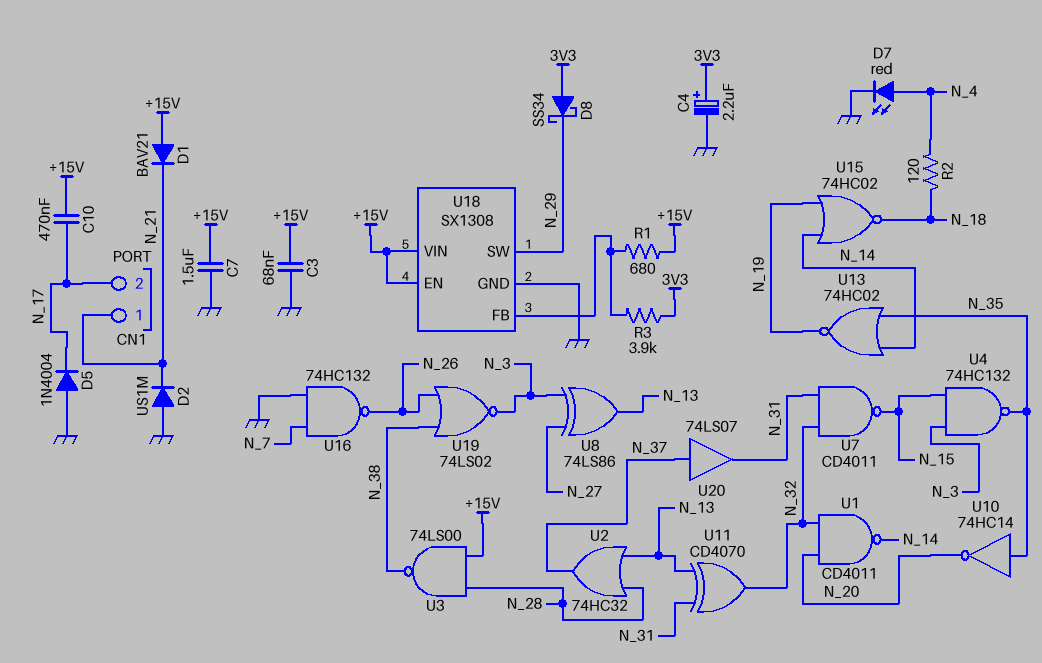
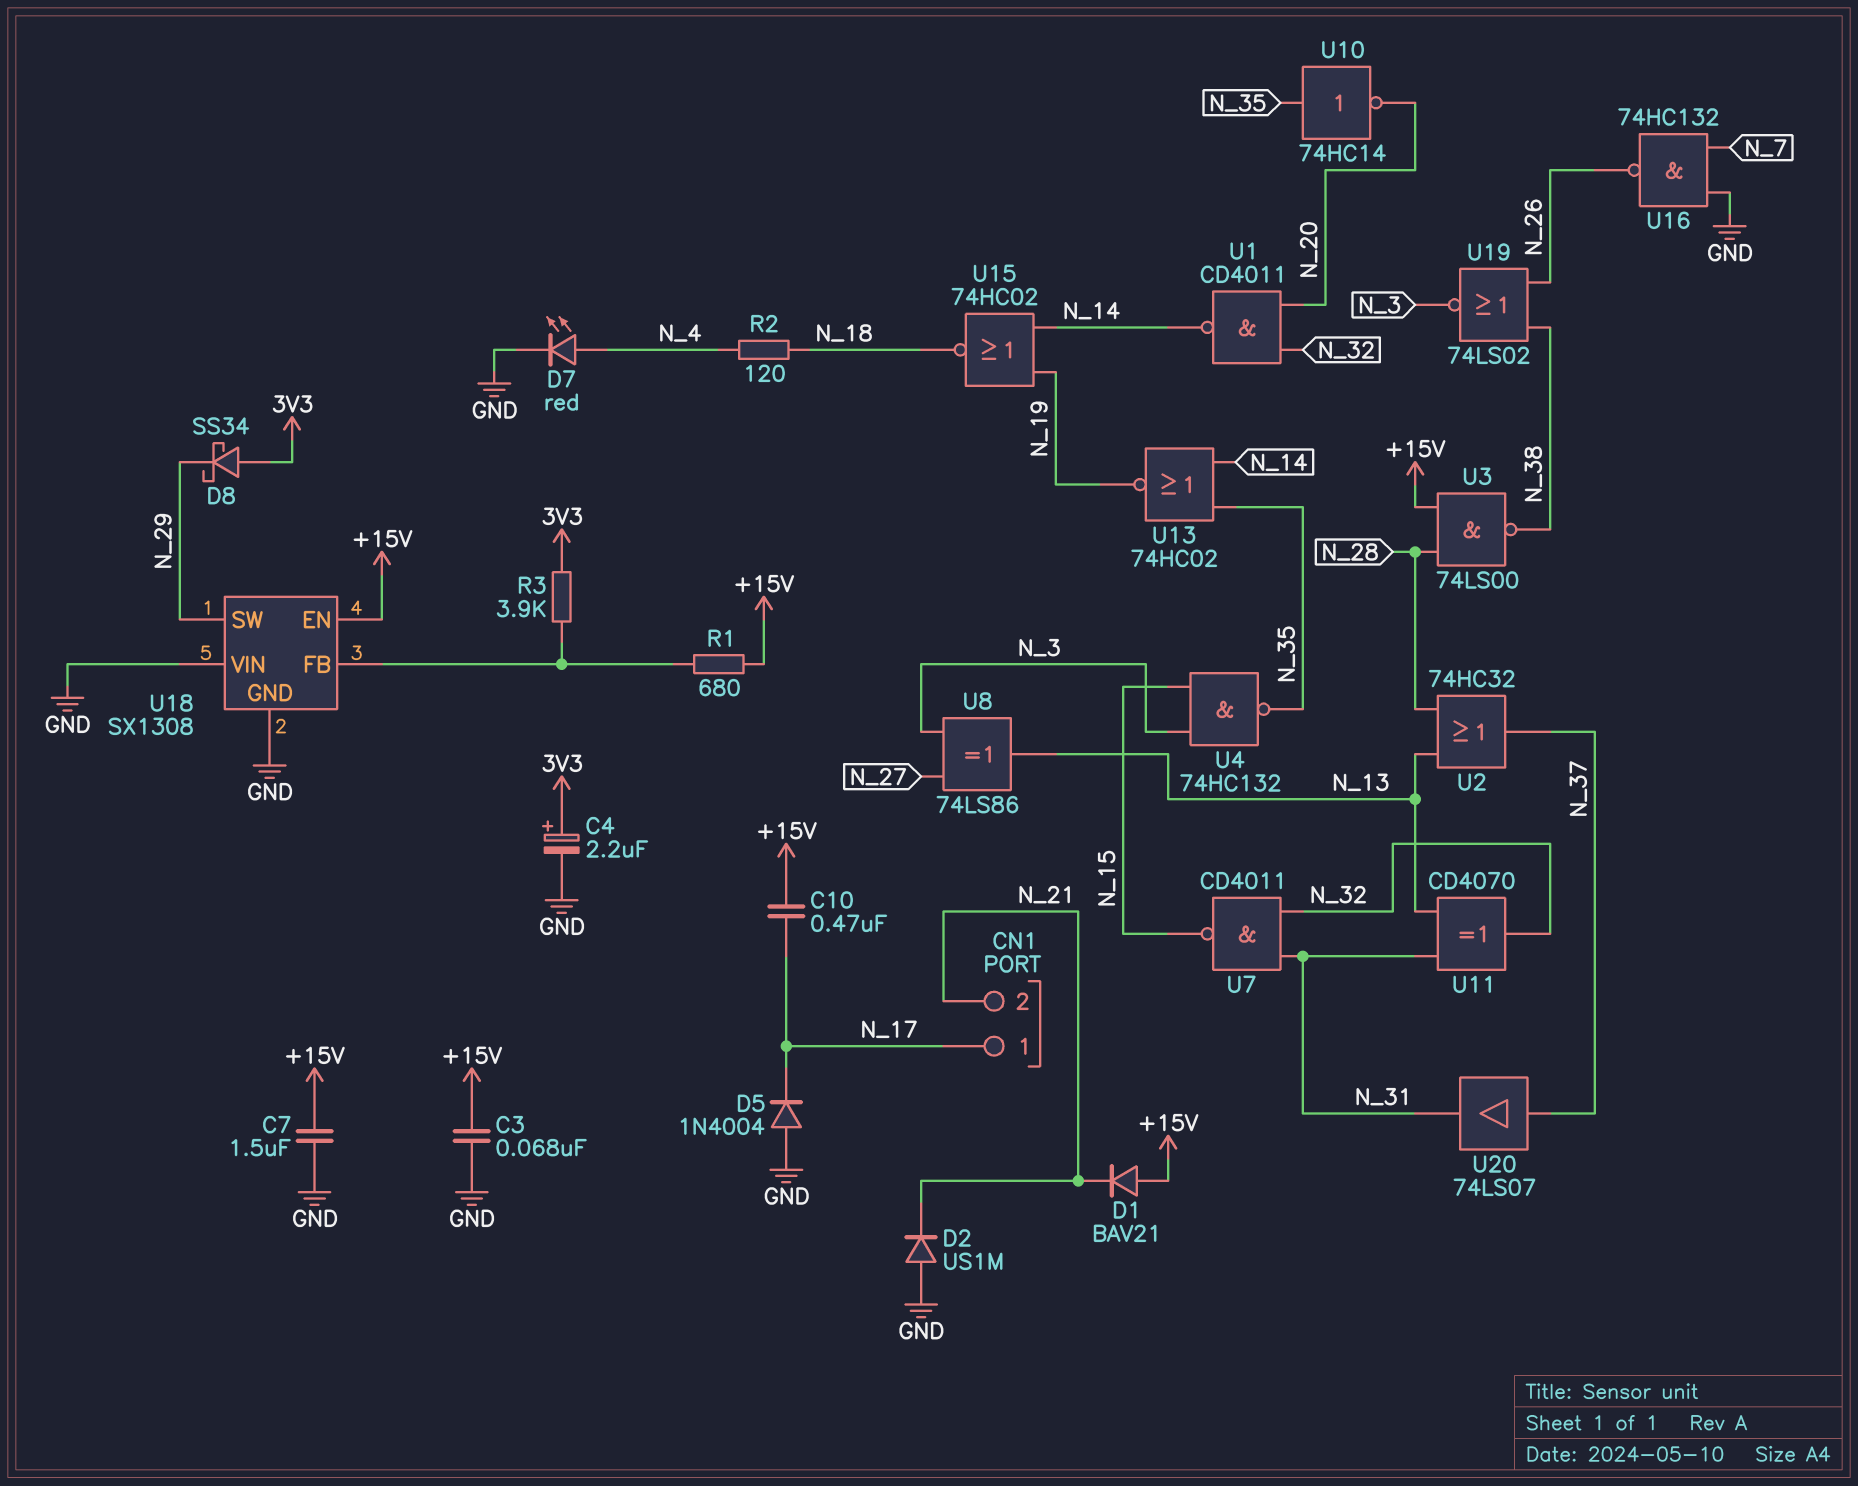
CN1 pin 1: N_21 -> N_17
CN1 pin 2: N_17 -> N_21
U18 pin VIN: +15V -> GND

